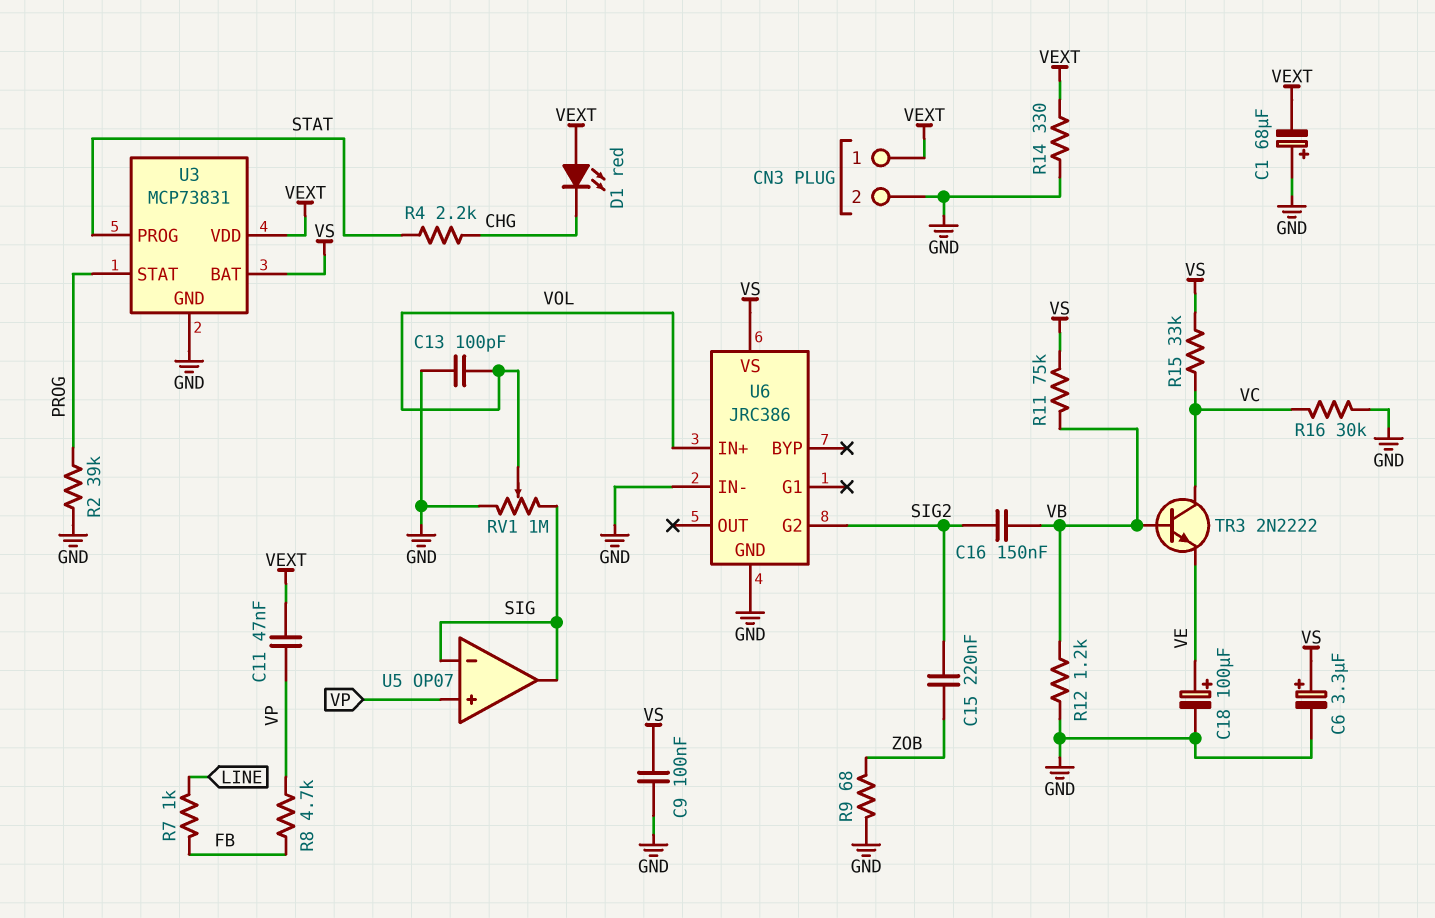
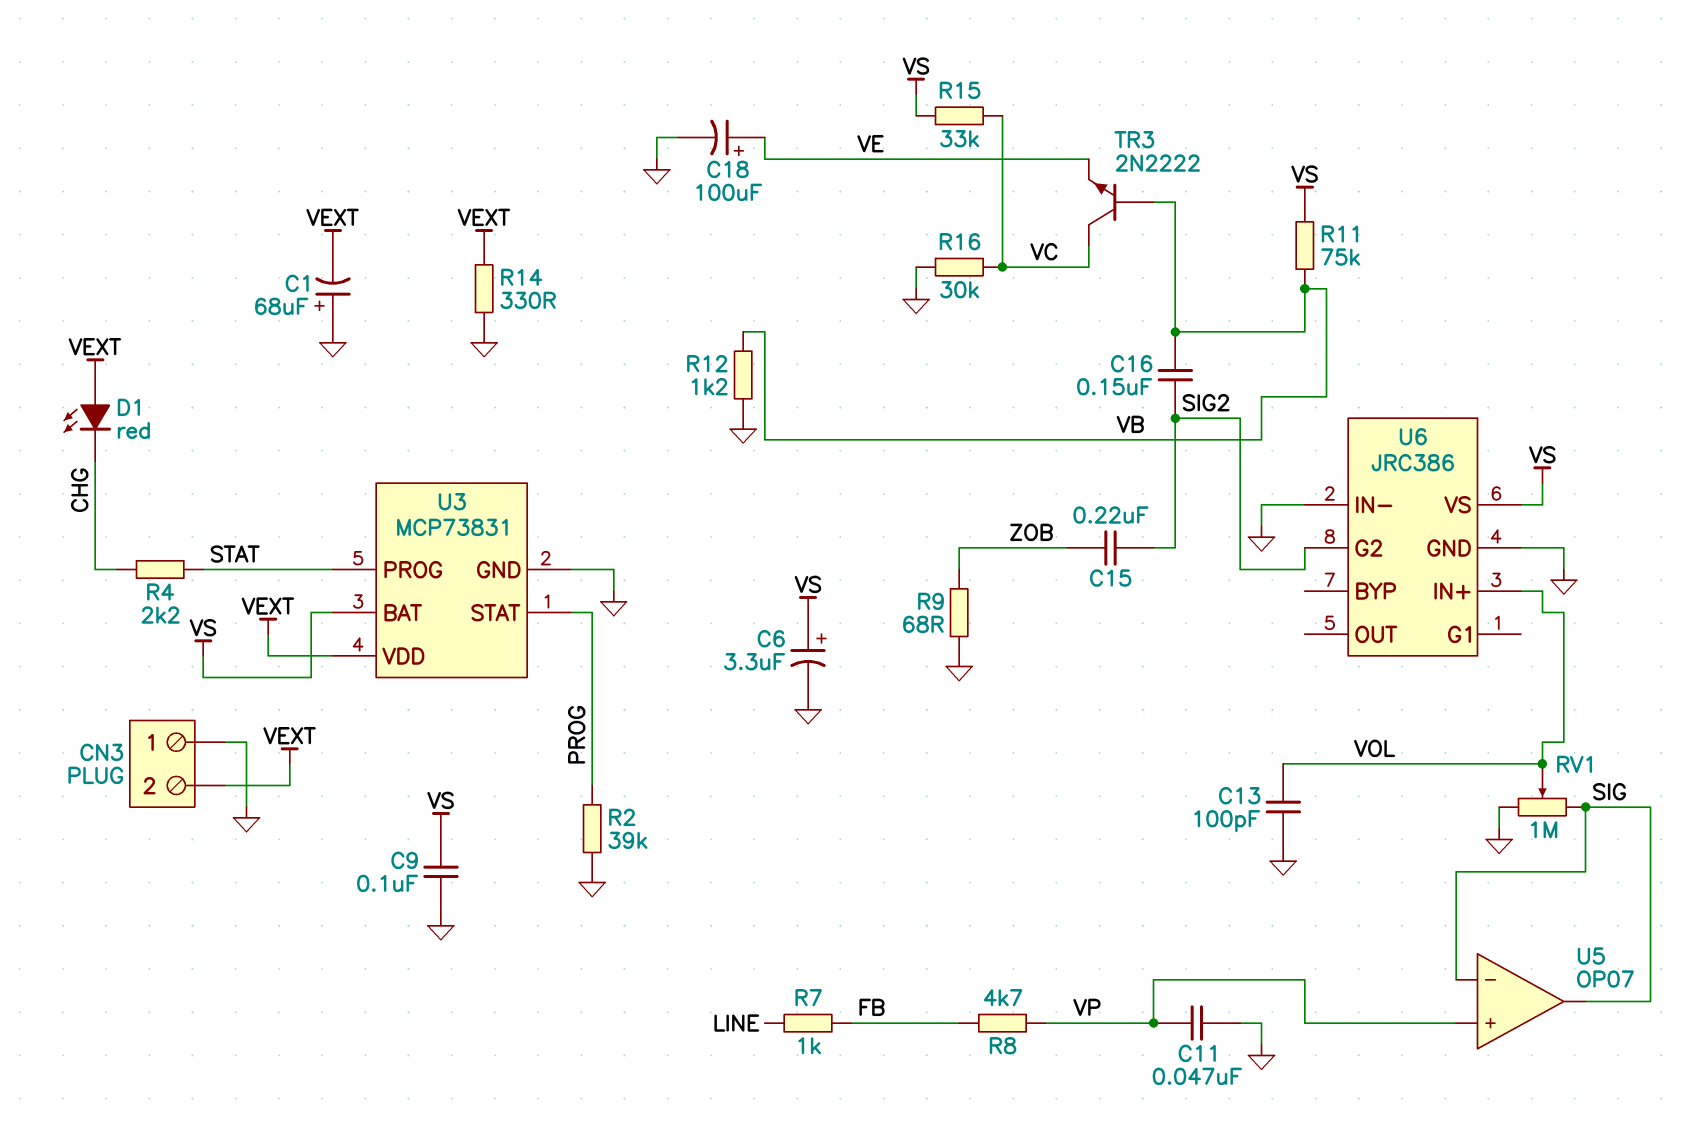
C11: 47nF (VEXT, VP) -> 47nF (GND, VP)
CN3 pin 1: VEXT -> GND
CN3 pin 2: GND -> VEXT

